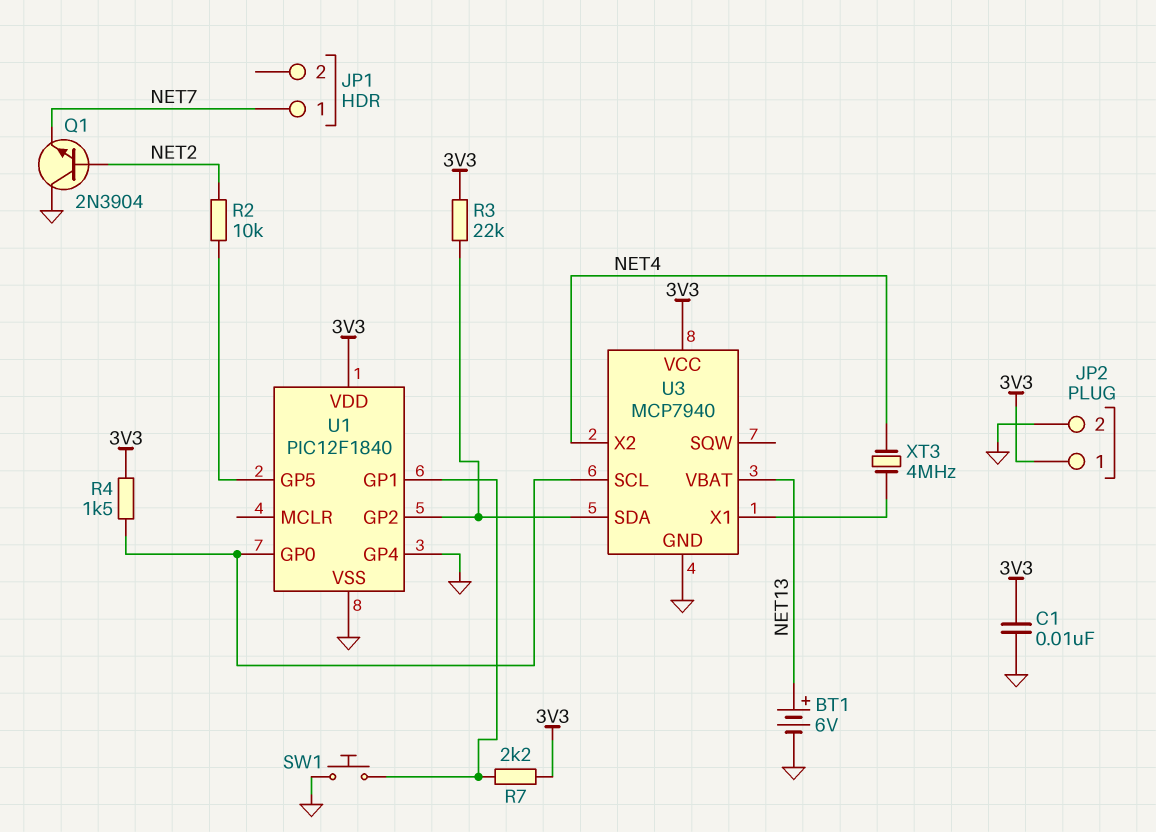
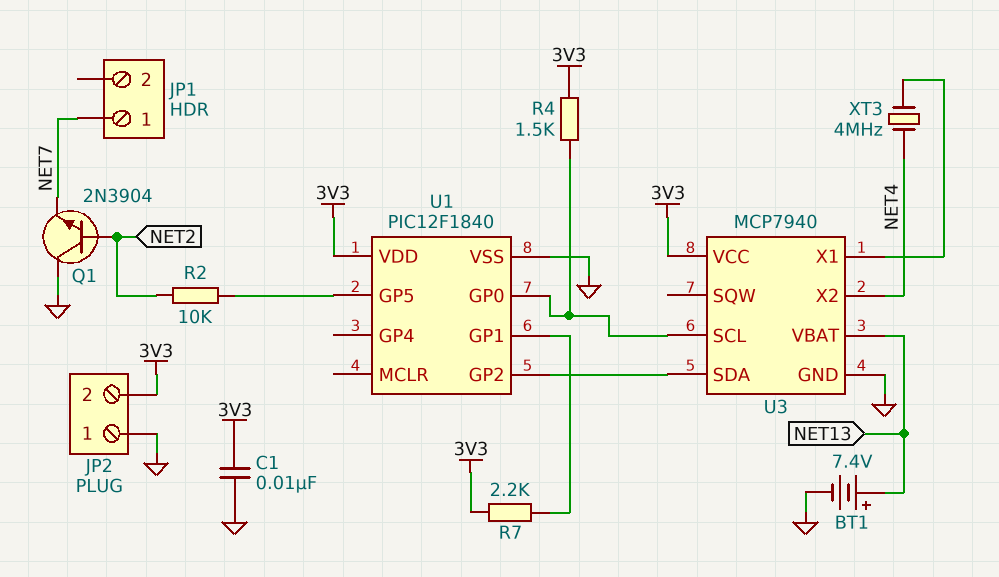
BT1: 6V (plus NET13, minus GND) -> 7.4V (plus NET13, minus GND)
JP2 pin 1: 3V3 -> GND
JP2 pin 2: GND -> 3V3
R3: 22k (3V3, U1/GP2) -> none
SW1: button (GND, U1/GP1) -> none
U1 pin GP4: GND -> none

